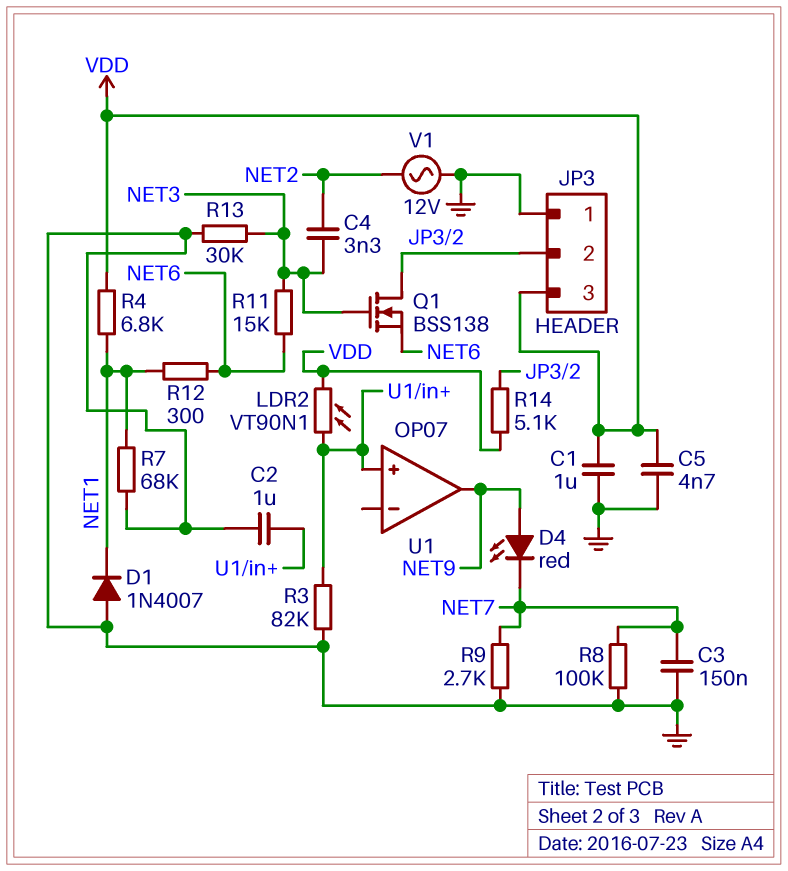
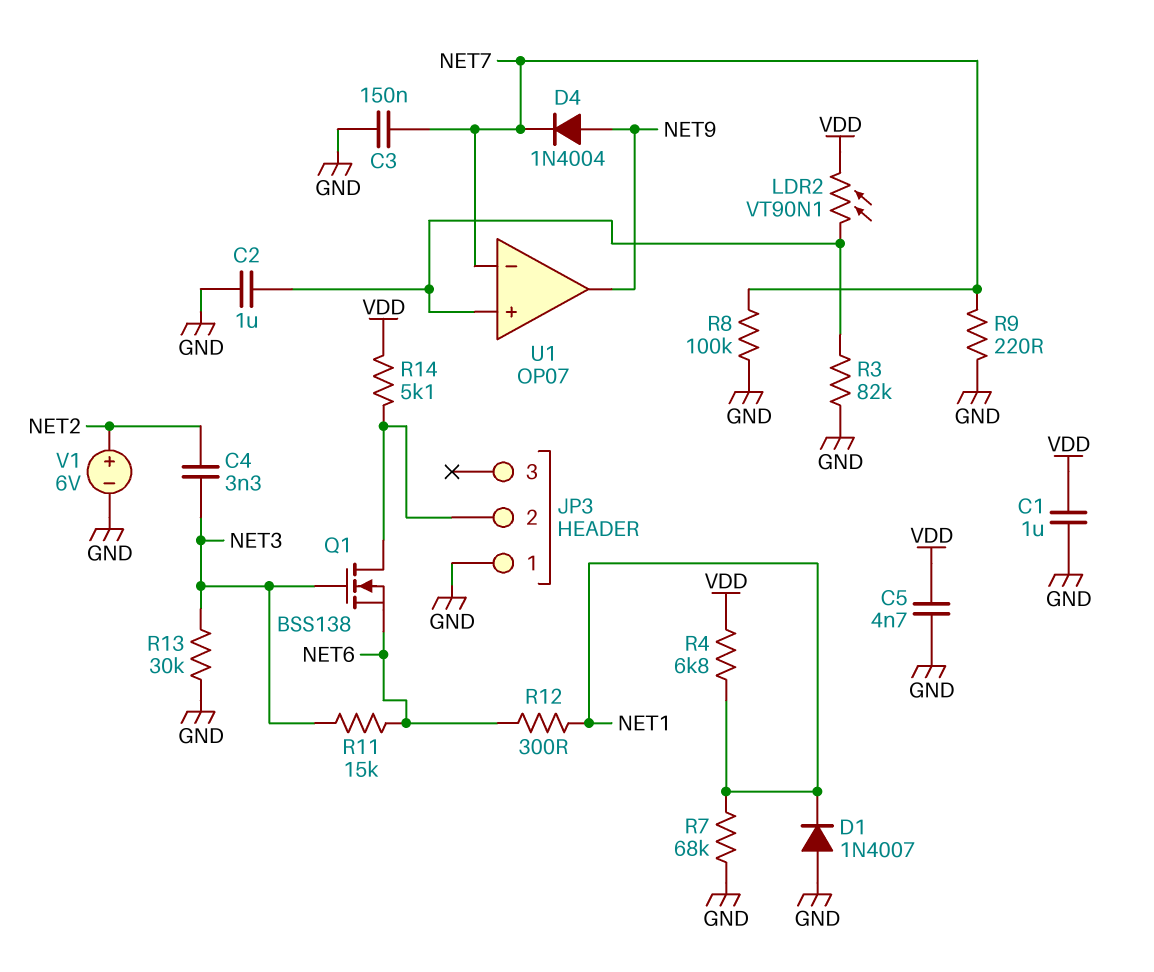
D4: LED red (A NET9, K NET7) -> diode 1N4004 (A NET9, K NET7)
JP3 pin 3: VDD -> none
R9: 2.7k (GND, NET7) -> 220 (GND, NET7)
U1 pin in-: none -> NET7
V1: AC 12V (GND, NET2) -> 6V (plus NET2, minus GND)

